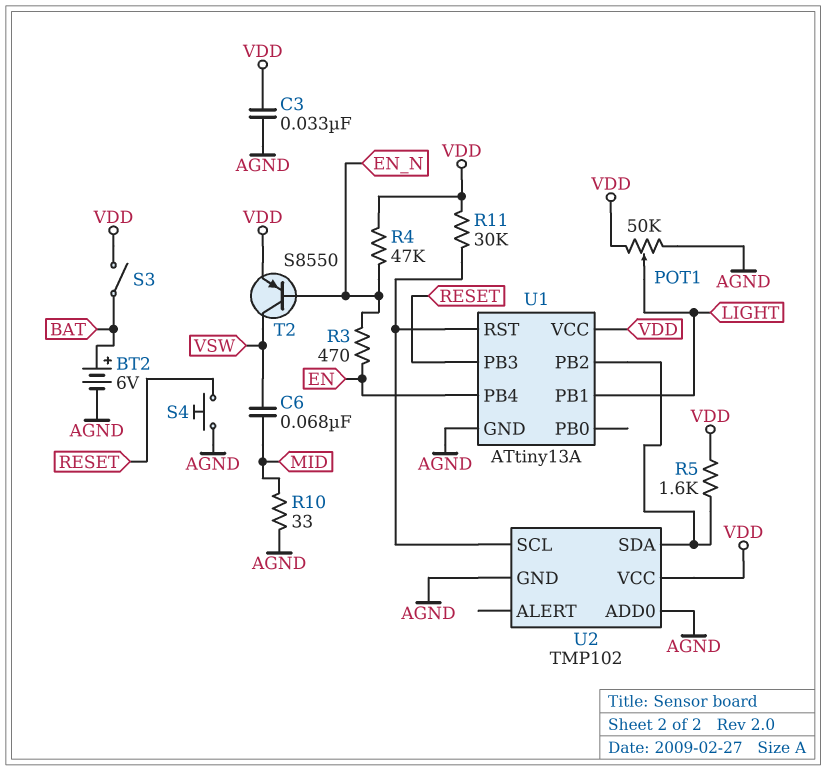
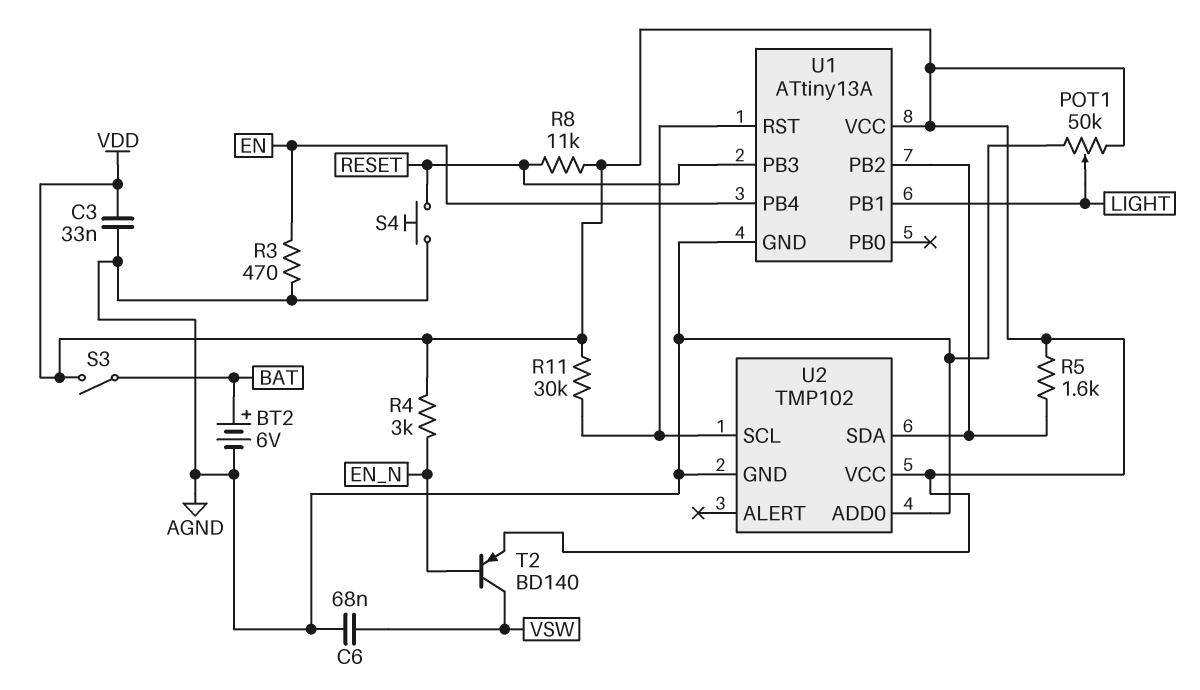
C6: 68nF (MID, VSW) -> 68nF (AGND, VSW)
R3: 470 (EN, EN_N) -> 470 (AGND, EN)
R4: 47k (EN_N, VDD) -> 3k (EN_N, VDD)
R8: none -> 11k (RESET, VDD)
R10: 33 (AGND, MID) -> none
T2: PNP S8550 (B EN_N, C VSW, E VDD) -> PNP BD140 (B EN_N, C VSW, E VDD)

